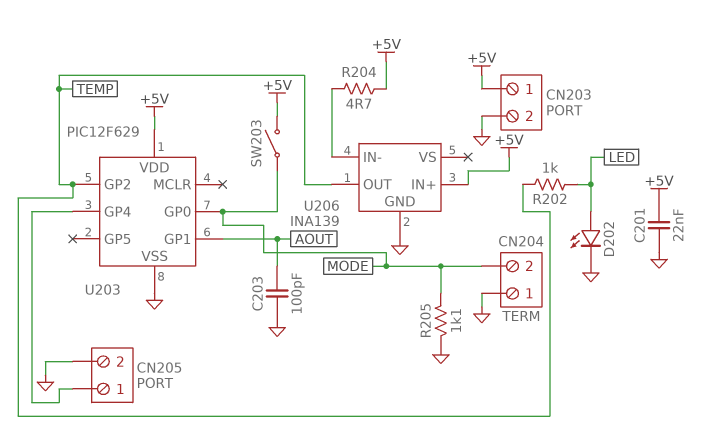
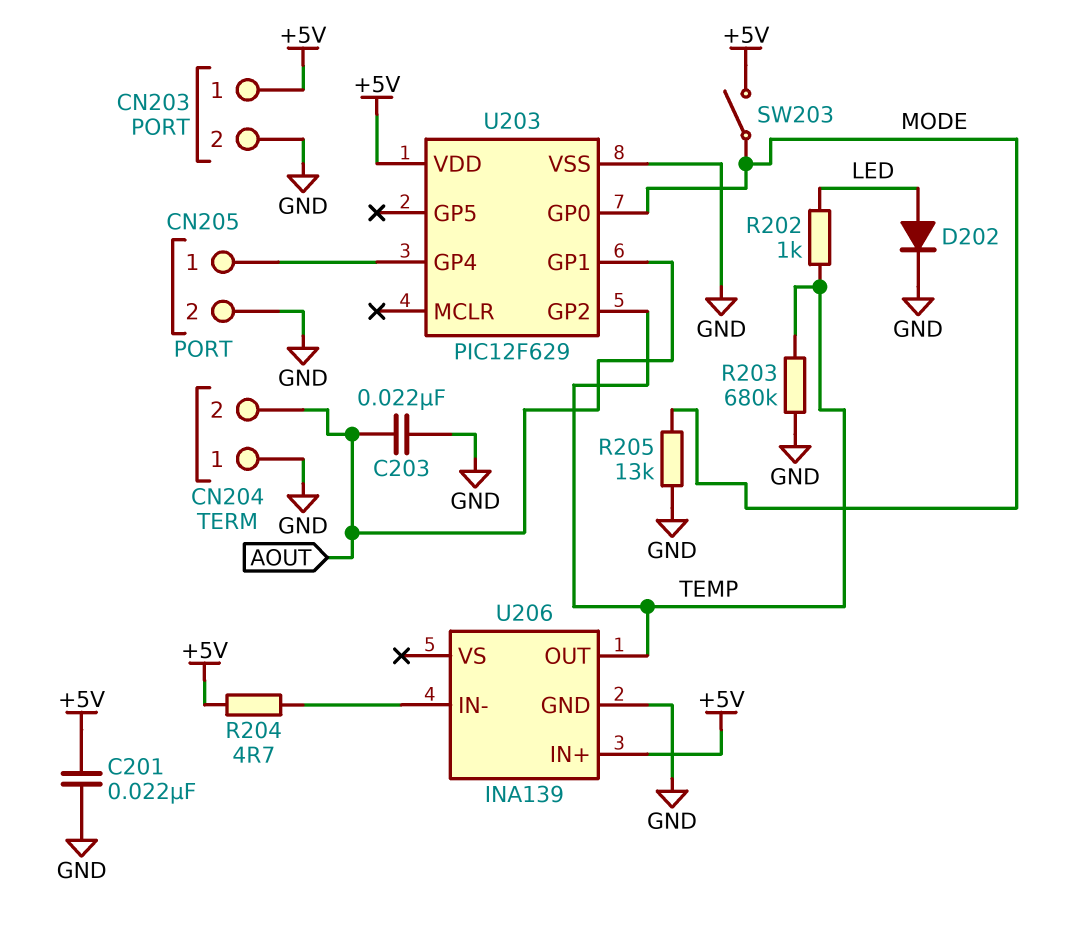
C203: 100pF (AOUT, GND) -> 22nF (AOUT, GND)
CN204 pin 2: MODE -> AOUT
D202: LED (A LED, K GND) -> diode (A LED, K GND)
R203: none -> 680k (GND, TEMP)
R205: 1.1k (GND, MODE) -> 13k (GND, MODE)

